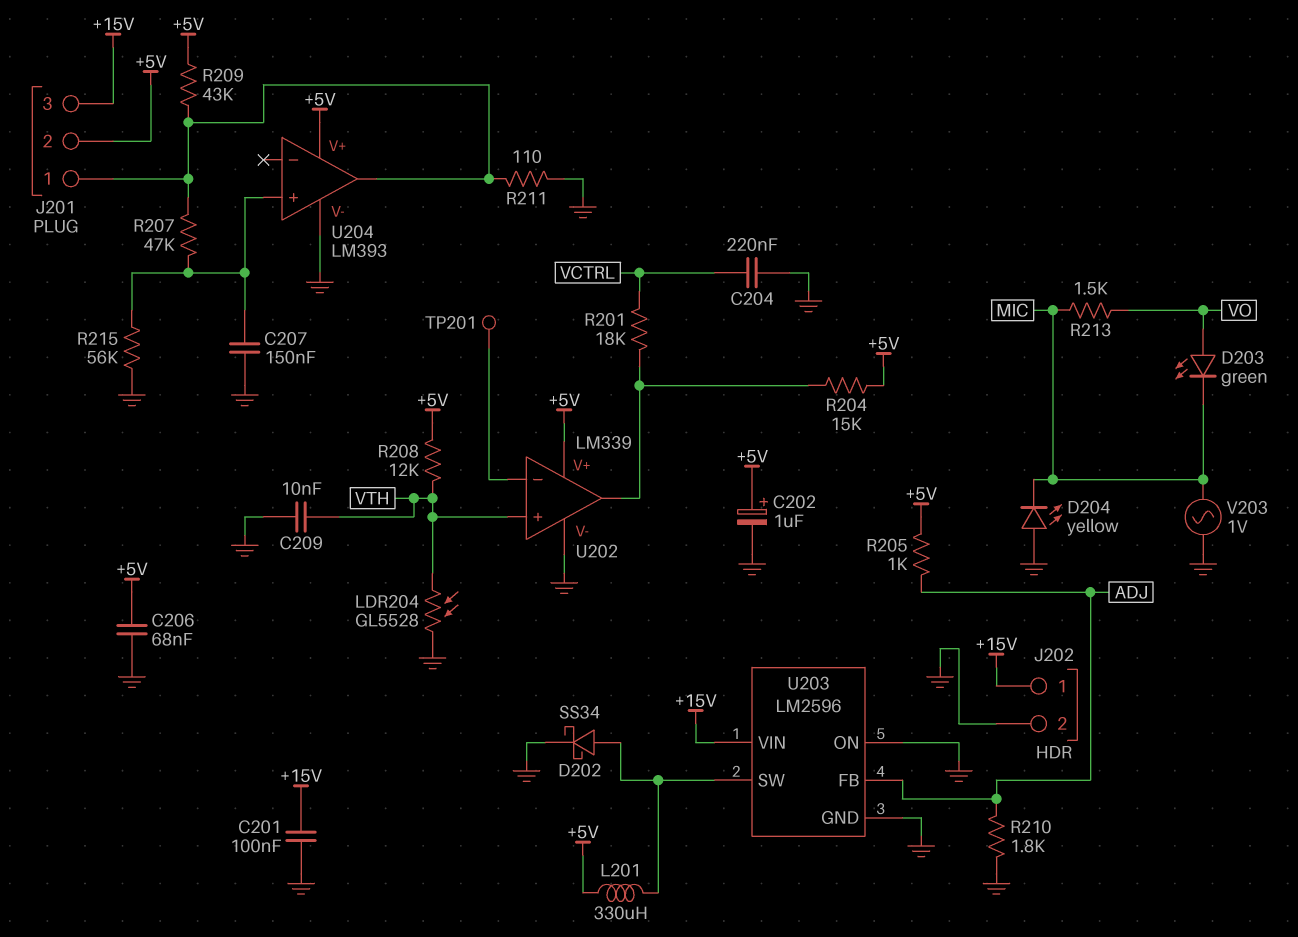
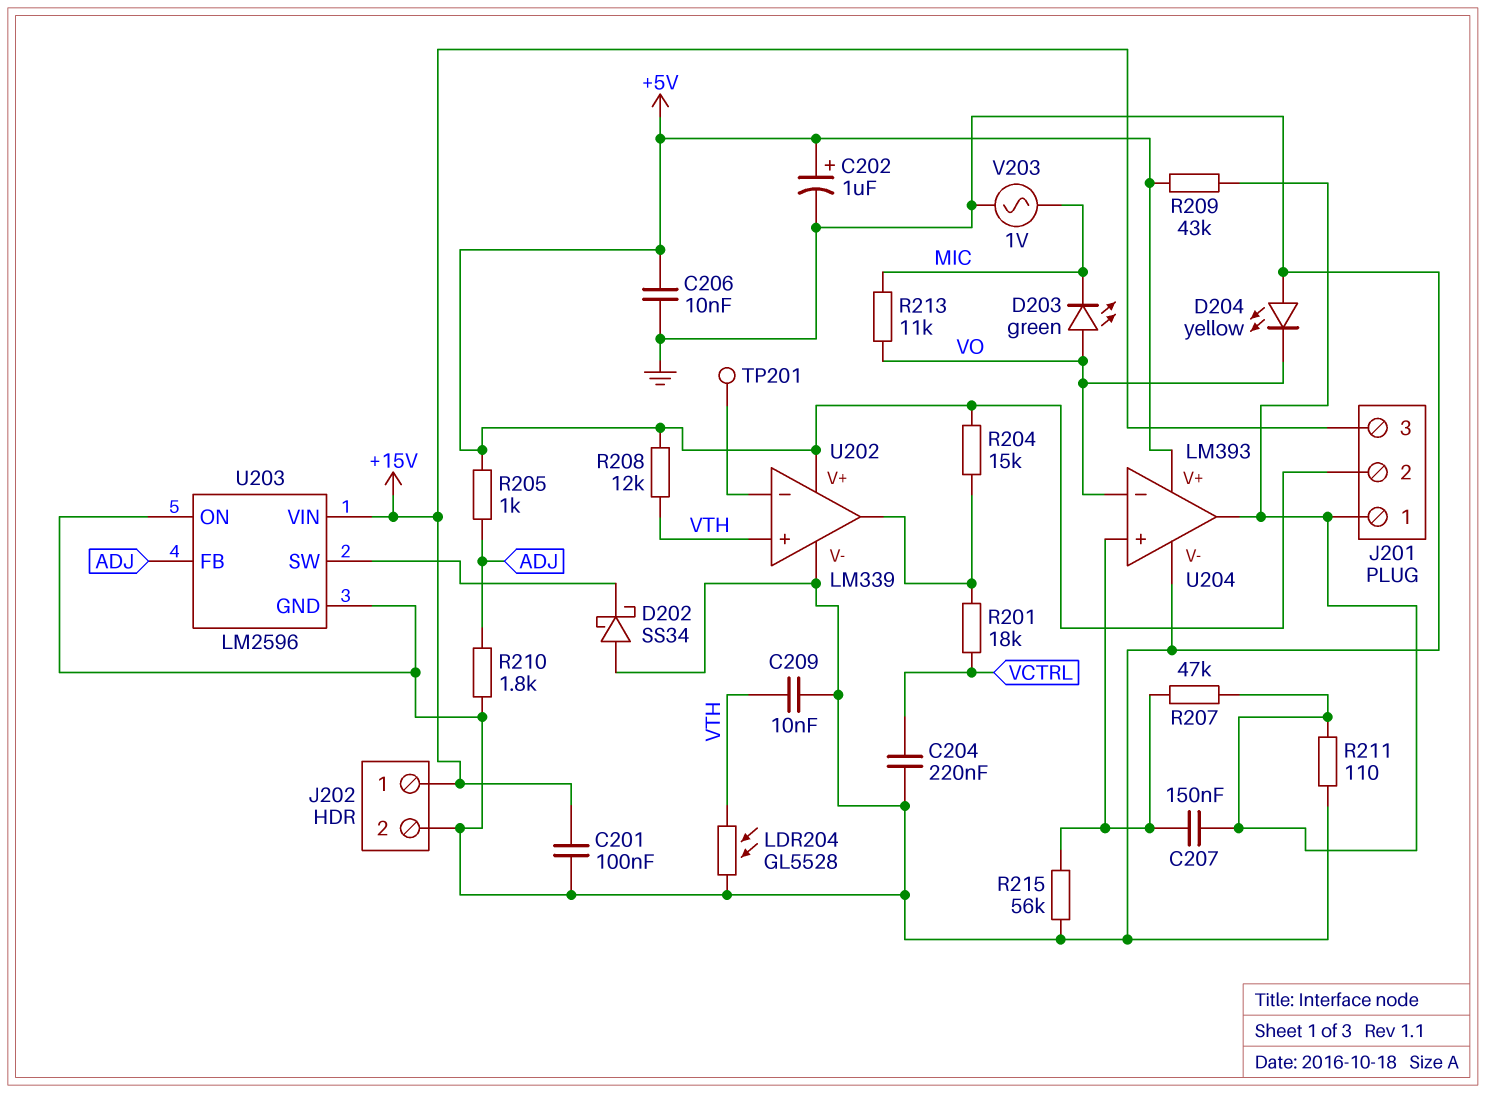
C206: 68nF (+5V, GND) -> 10nF (+5V, GND)
C207: 150nF (GND, U204/in+) -> 150nF (J201/1, U204/in+)
D202: schottky SS34 (A U203/SW, K GND) -> schottky SS34 (A GND, K U203/SW)
D204: LED yellow (A GND, K MIC) -> LED yellow (A GND, K VO)
L201: 330uH (+5V, U203/SW) -> none
R213: 1.5k (MIC, VO) -> 11k (MIC, VO)
U204 pin in-: none -> VO

